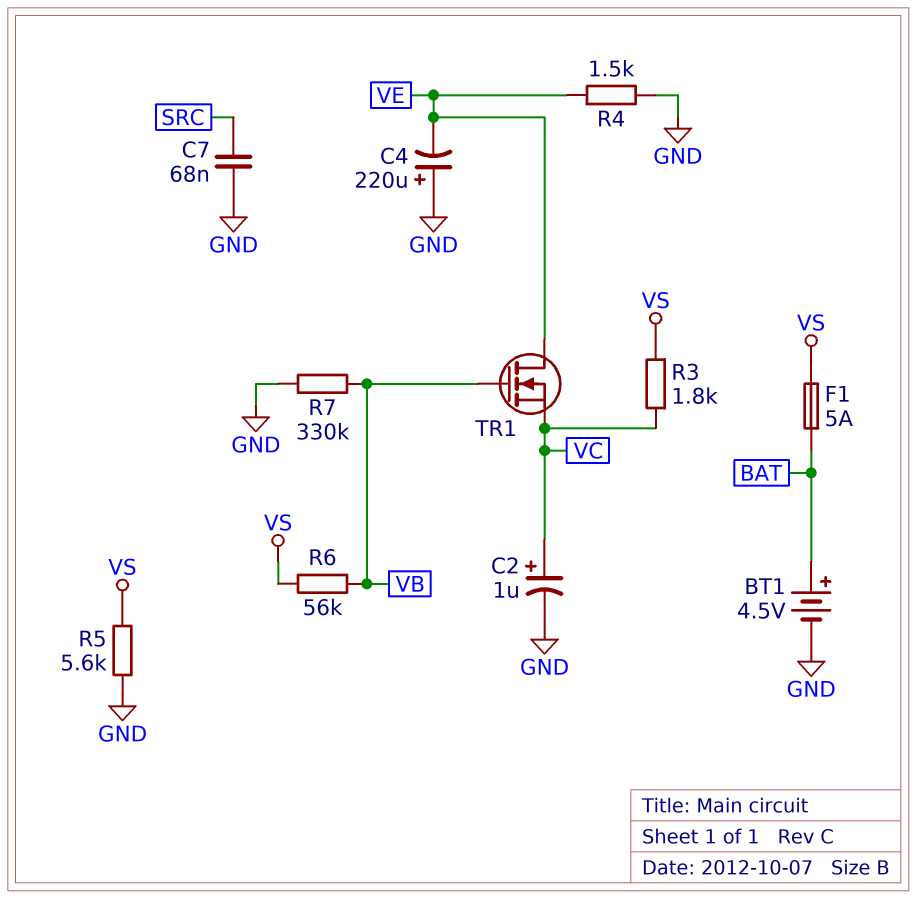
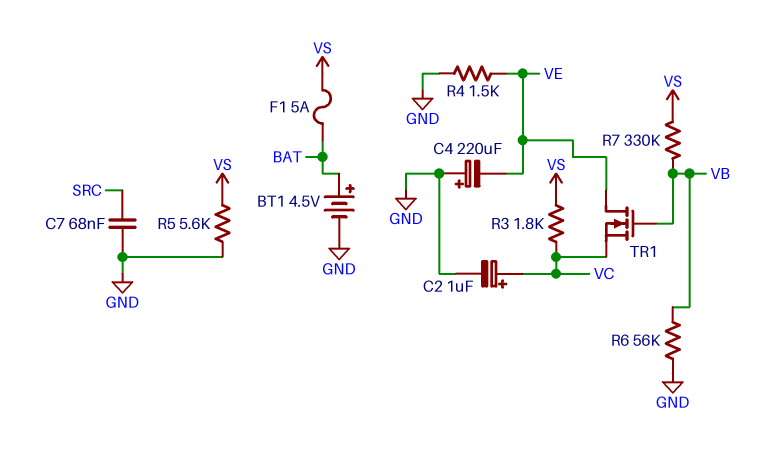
R6: 56k (VB, VS) -> 56k (GND, VB)
R7: 330k (GND, VB) -> 330k (VB, VS)

